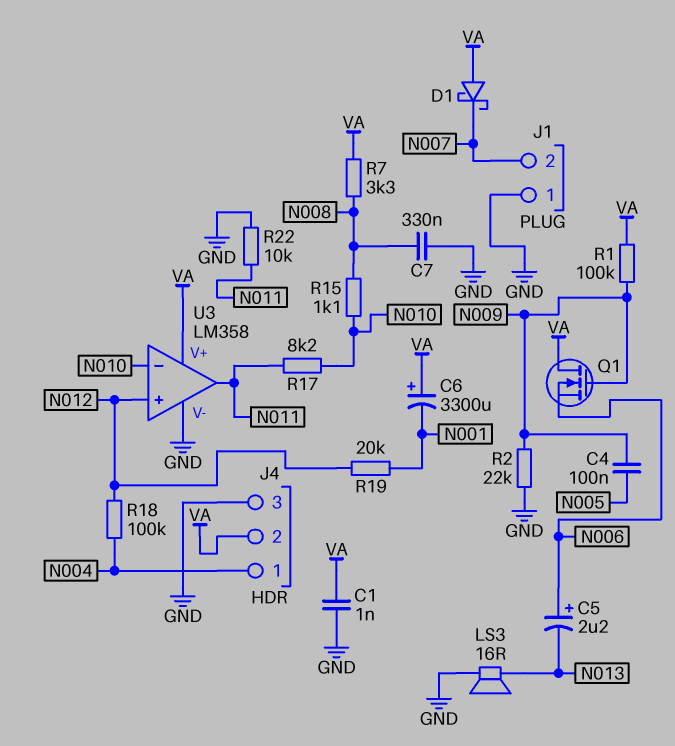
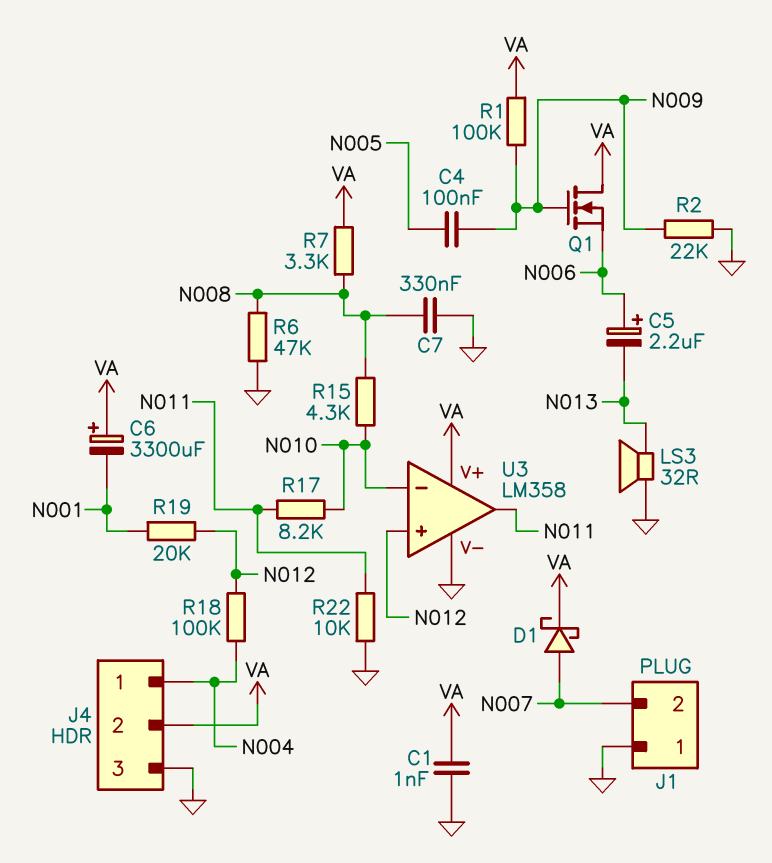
D1: schottky (A VA, K N007) -> schottky (A N007, K VA)
LS3: speaker 16R (GND, N013) -> speaker 32R (GND, N013)
R6: none -> 47k (GND, N008)
R15: 1.1k (N008, N010) -> 4.3k (N008, N010)

